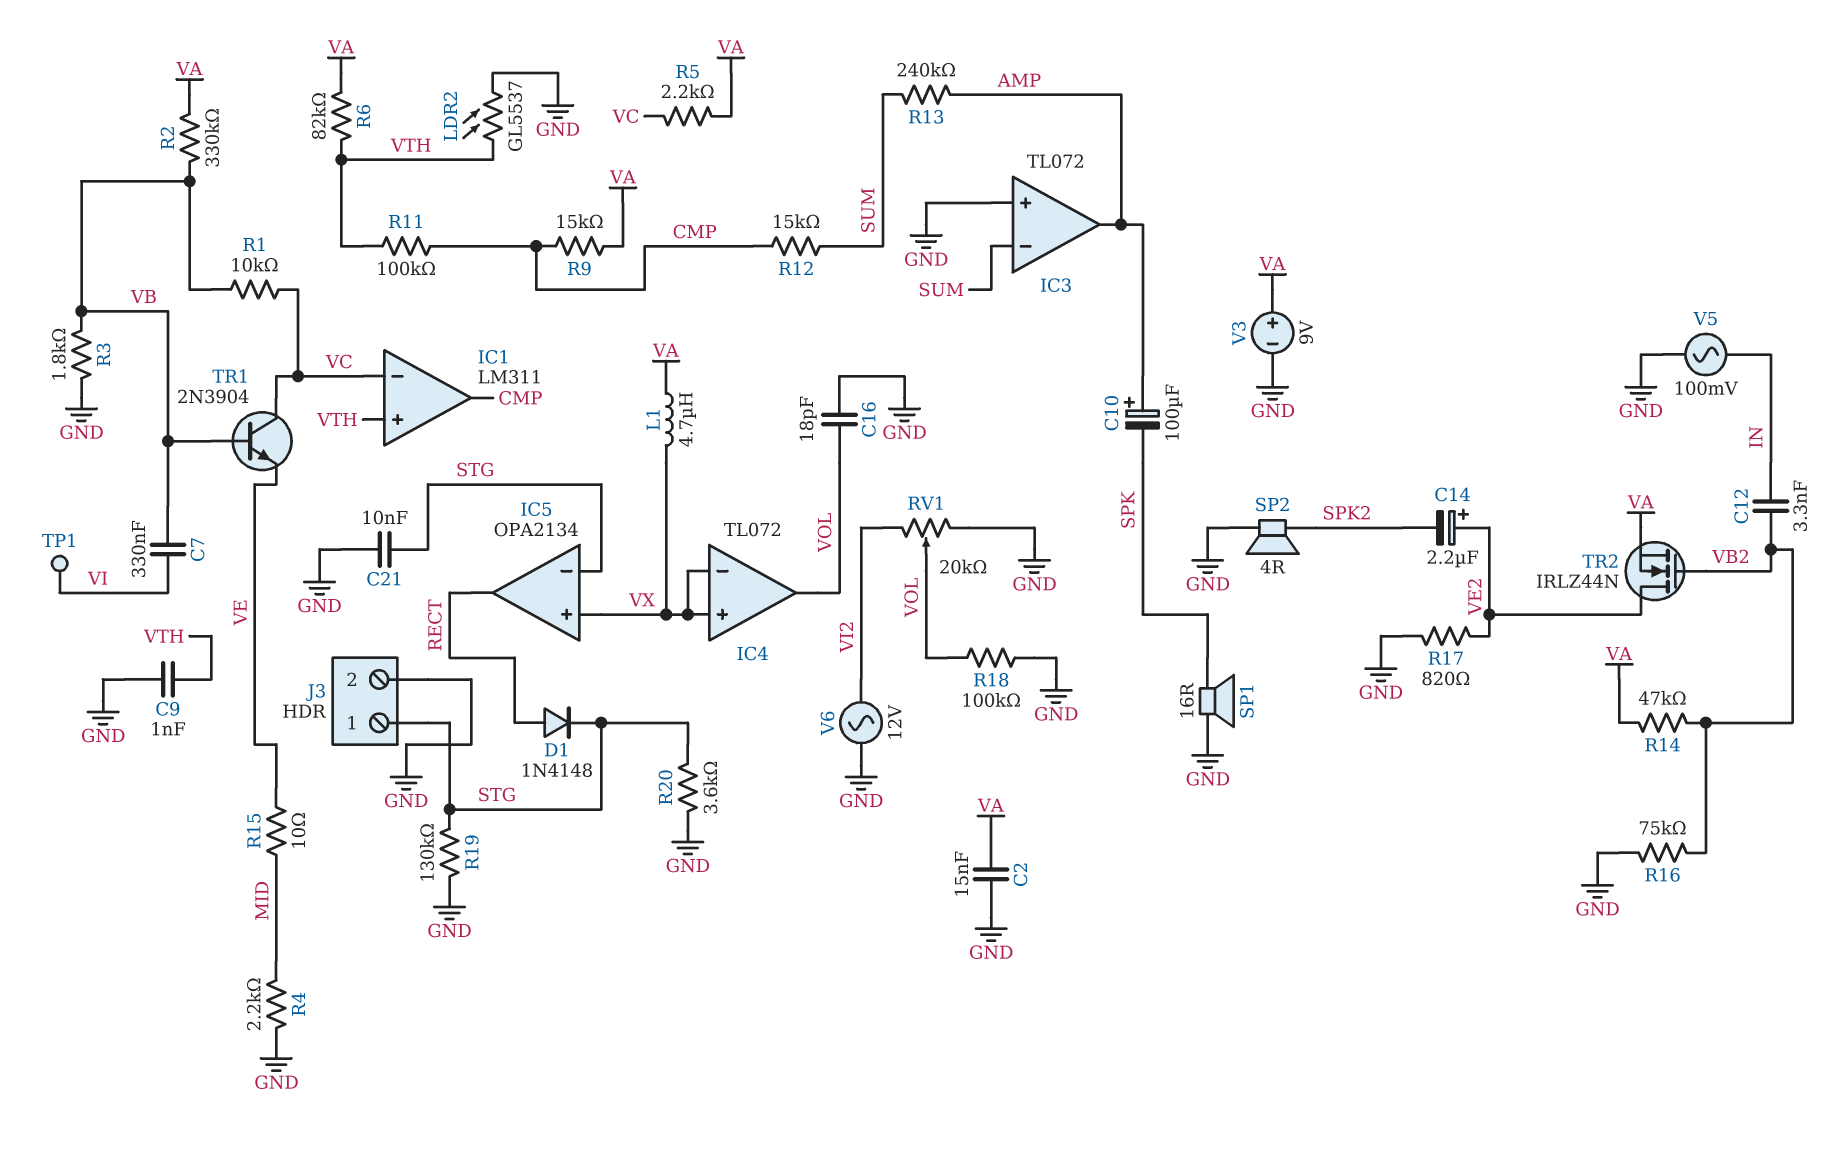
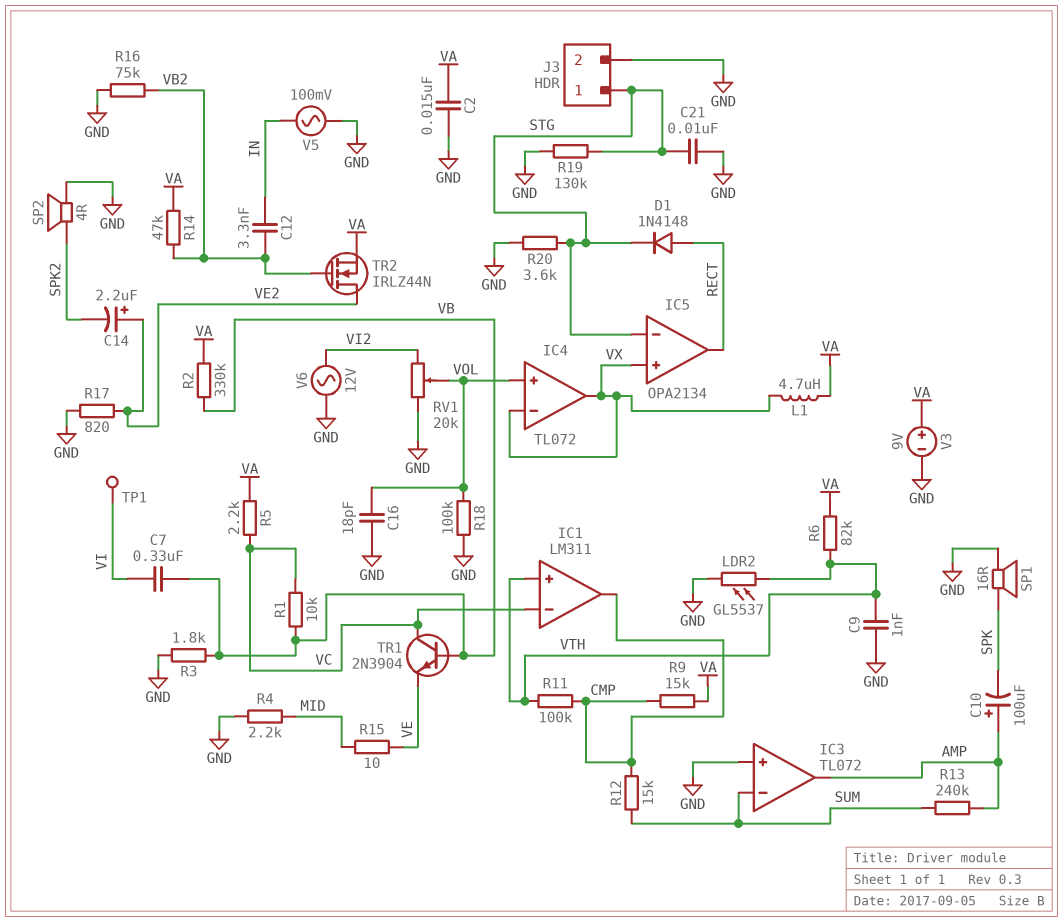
IC4 pin in+: VX -> VOL
IC4 pin out: VOL -> VX

